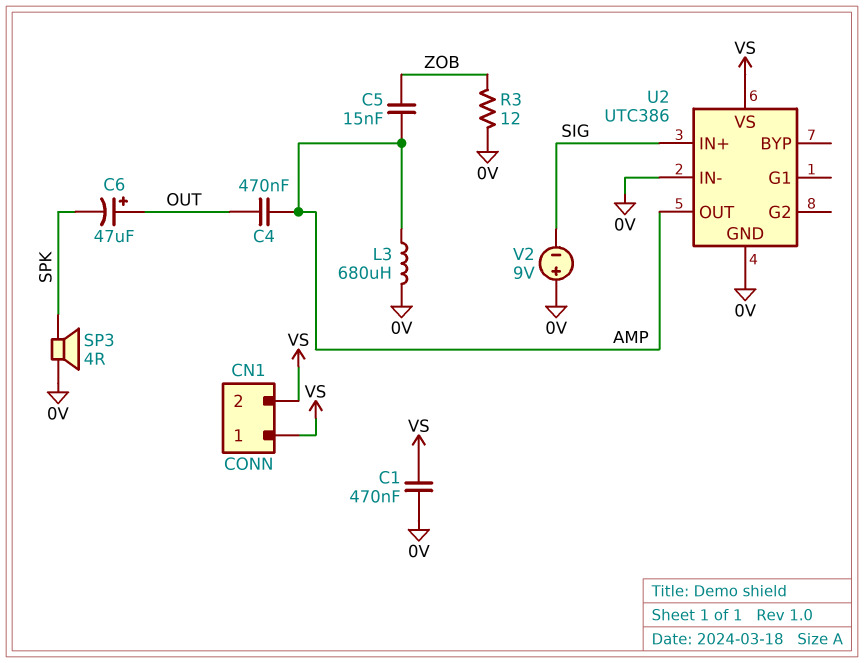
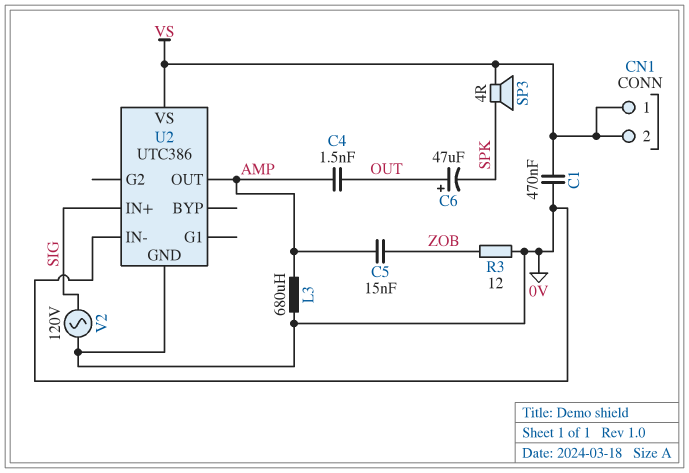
C4: 470nF (AMP, OUT) -> 1.5nF (AMP, OUT)
SP3: speaker 4R (0V, SPK) -> speaker 4R (SPK, VS)
V2: 9V (plus 0V, minus SIG) -> AC 120V (0V, SIG)

